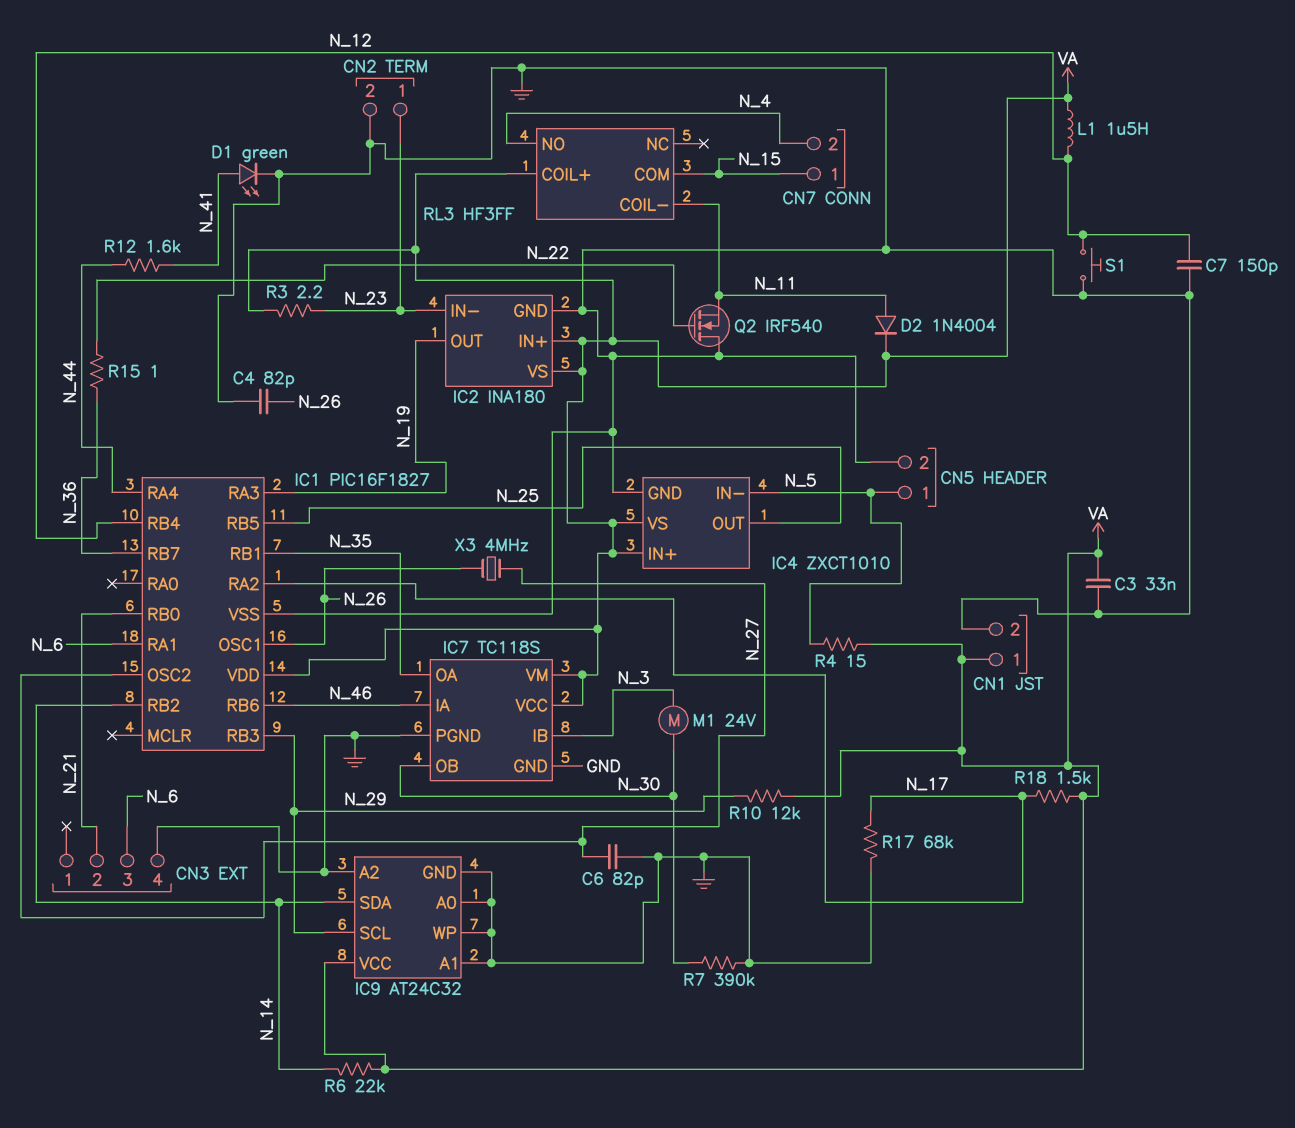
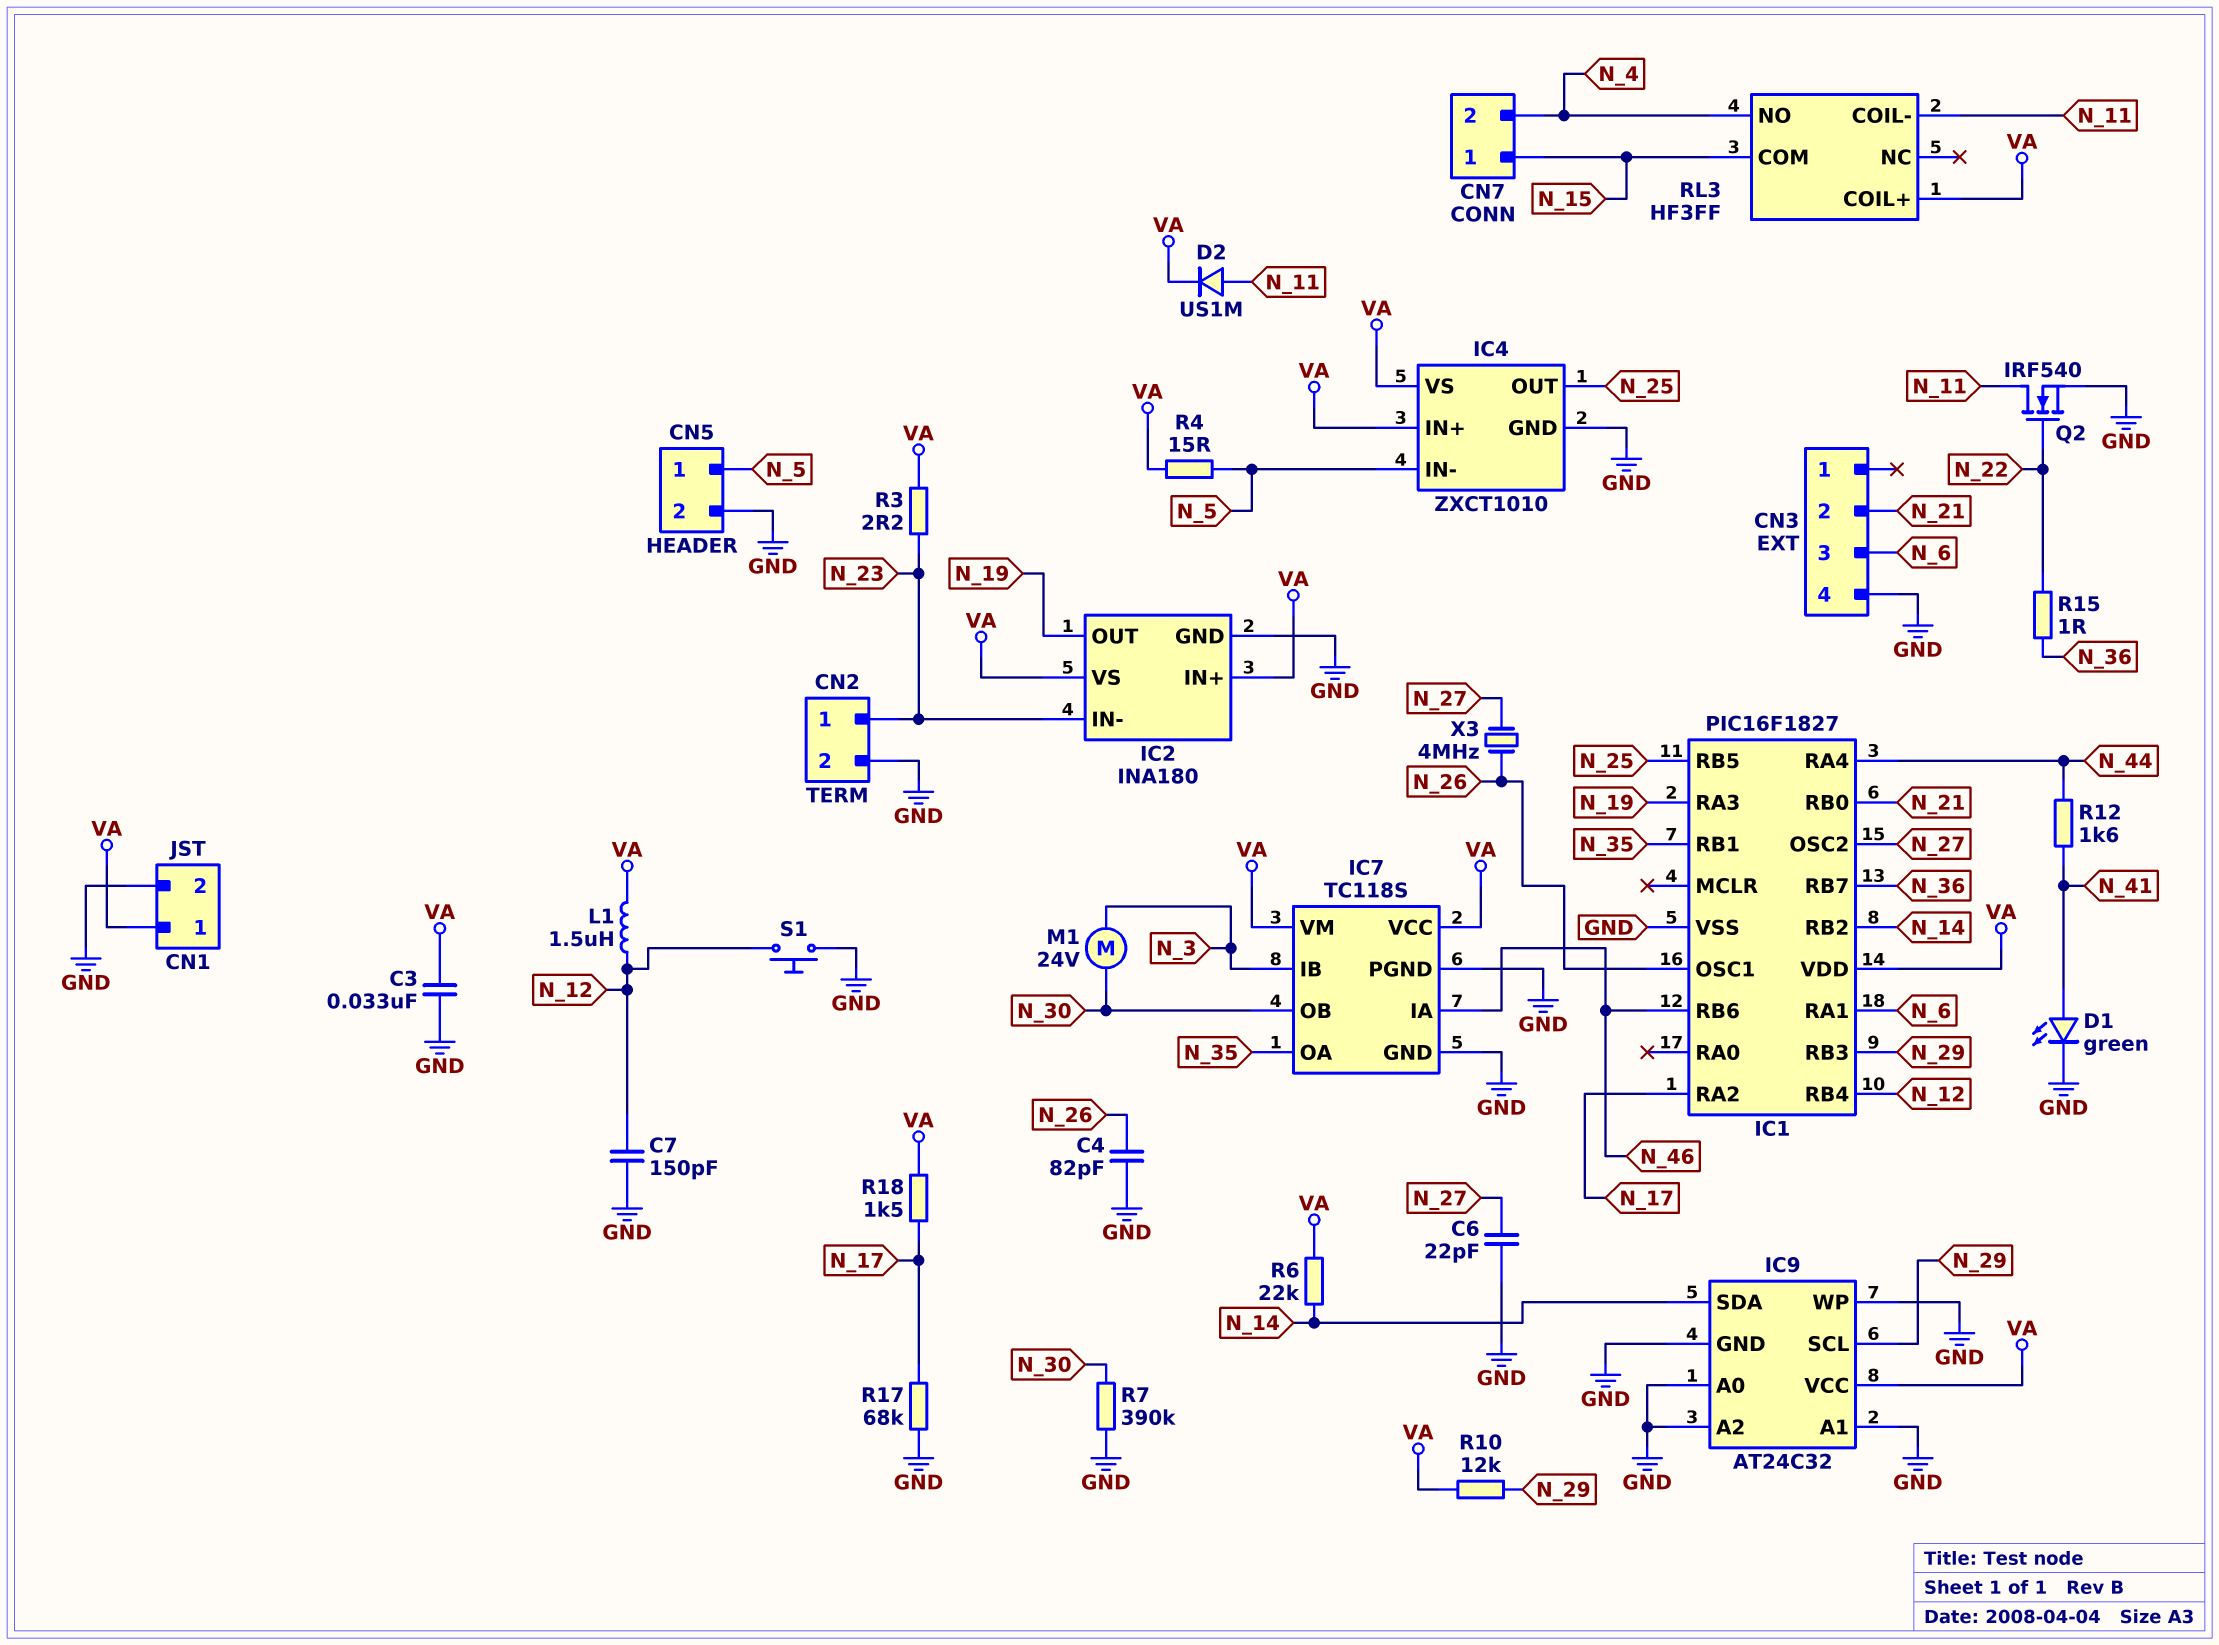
C6: 82pF (GND, N_27) -> 22pF (GND, N_27)
D2: diode 1N4004 (A N_11, K VA) -> diode US1M (A N_11, K VA)
Q2: NMOS IRF540 (G N_22, D GND, S N_11) -> NMOS IRF540 (G N_22, D N_11, S GND)

